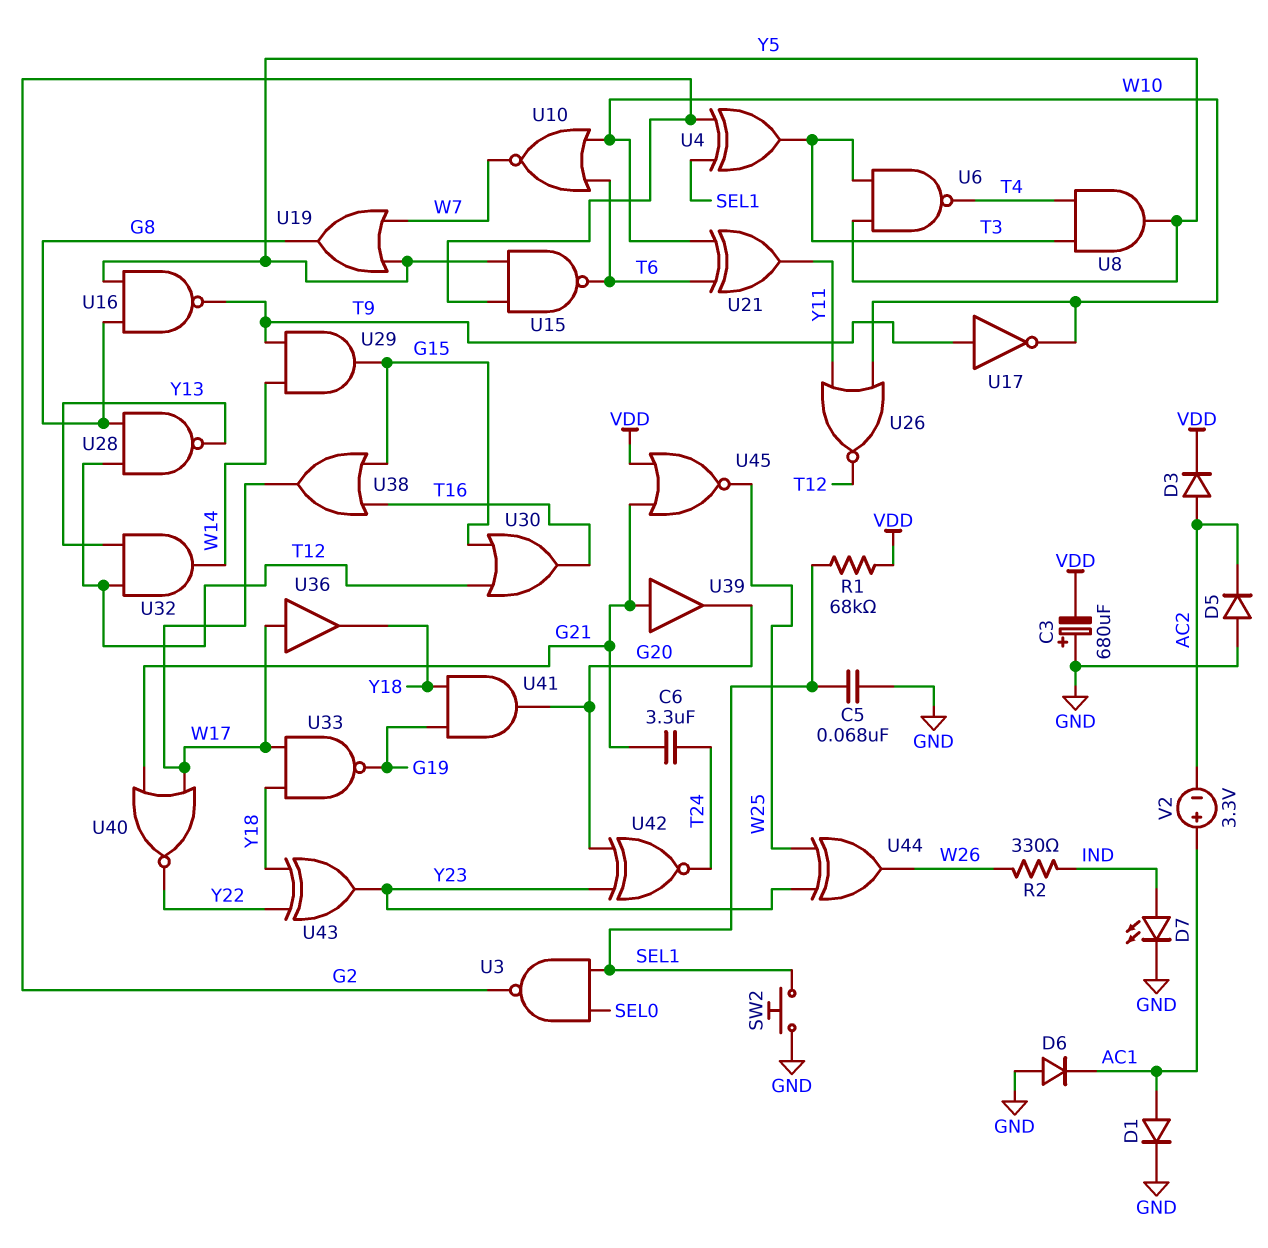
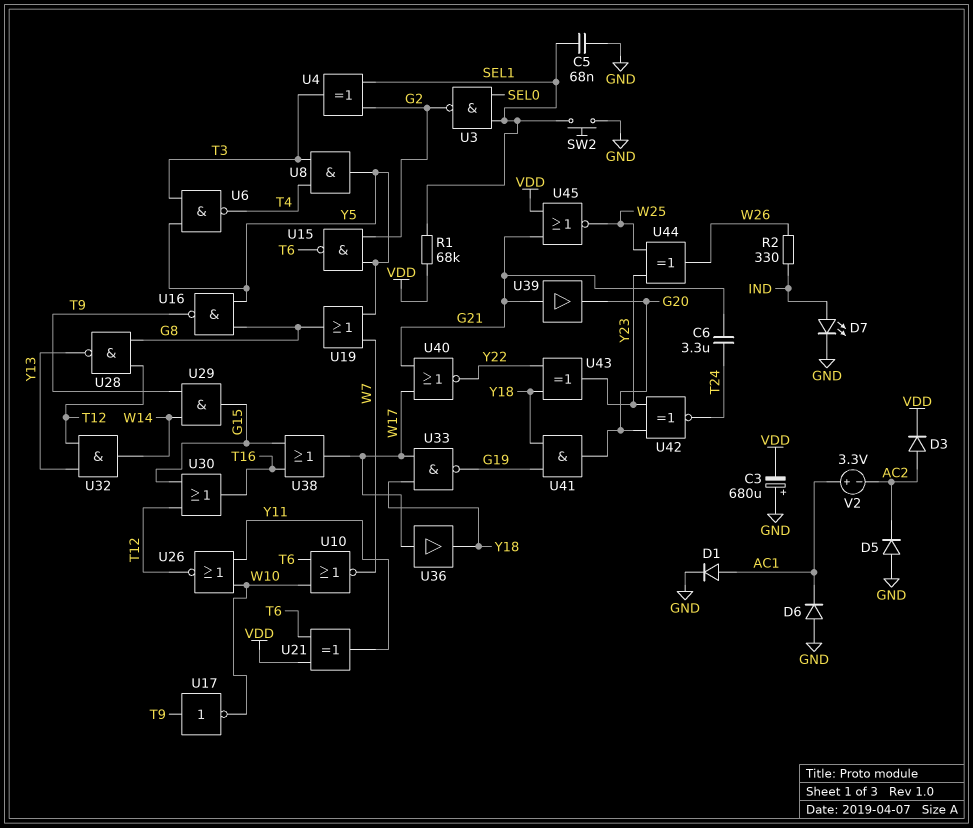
U21: XOR (in T6, in W10, out Y11) -> XOR (in T6, in VDD, out Y11)

